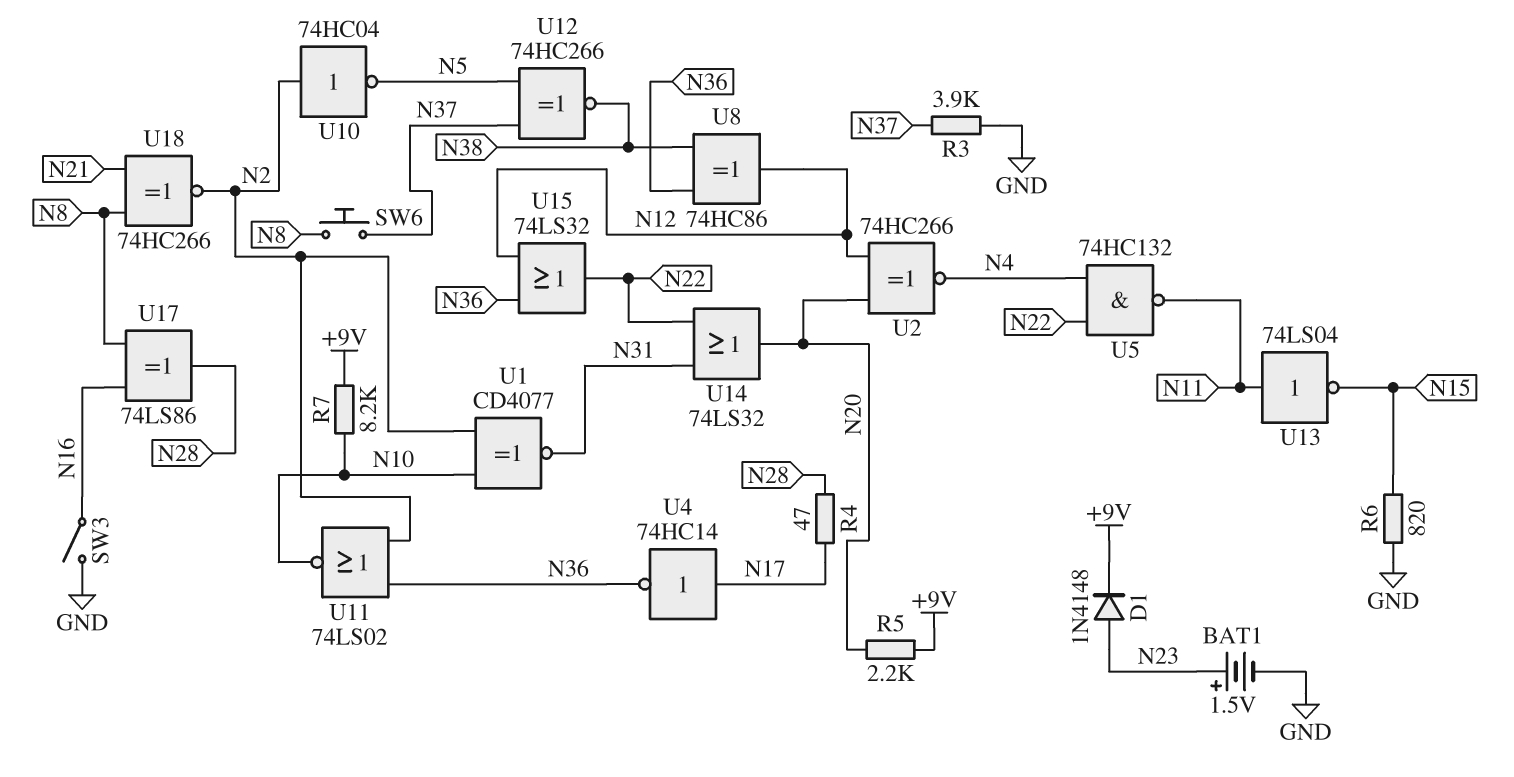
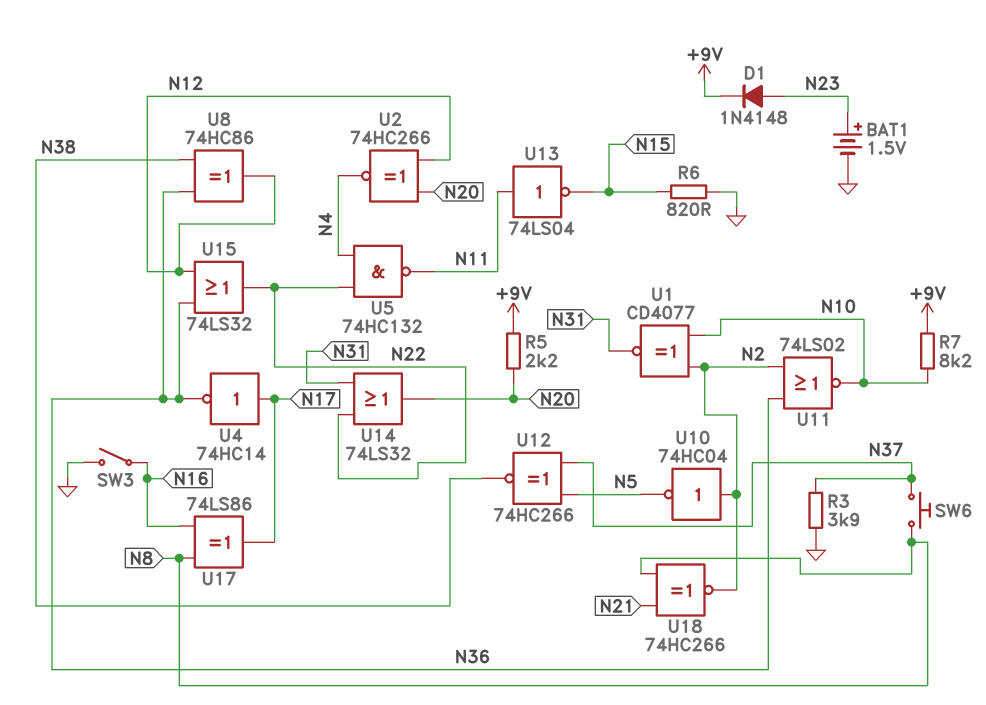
R4: 47 (N17, N28) -> none
U17: XOR 74LS86 (in N8, in N16, out N28) -> XOR 74LS86 (in N8, in N16, out N17)

